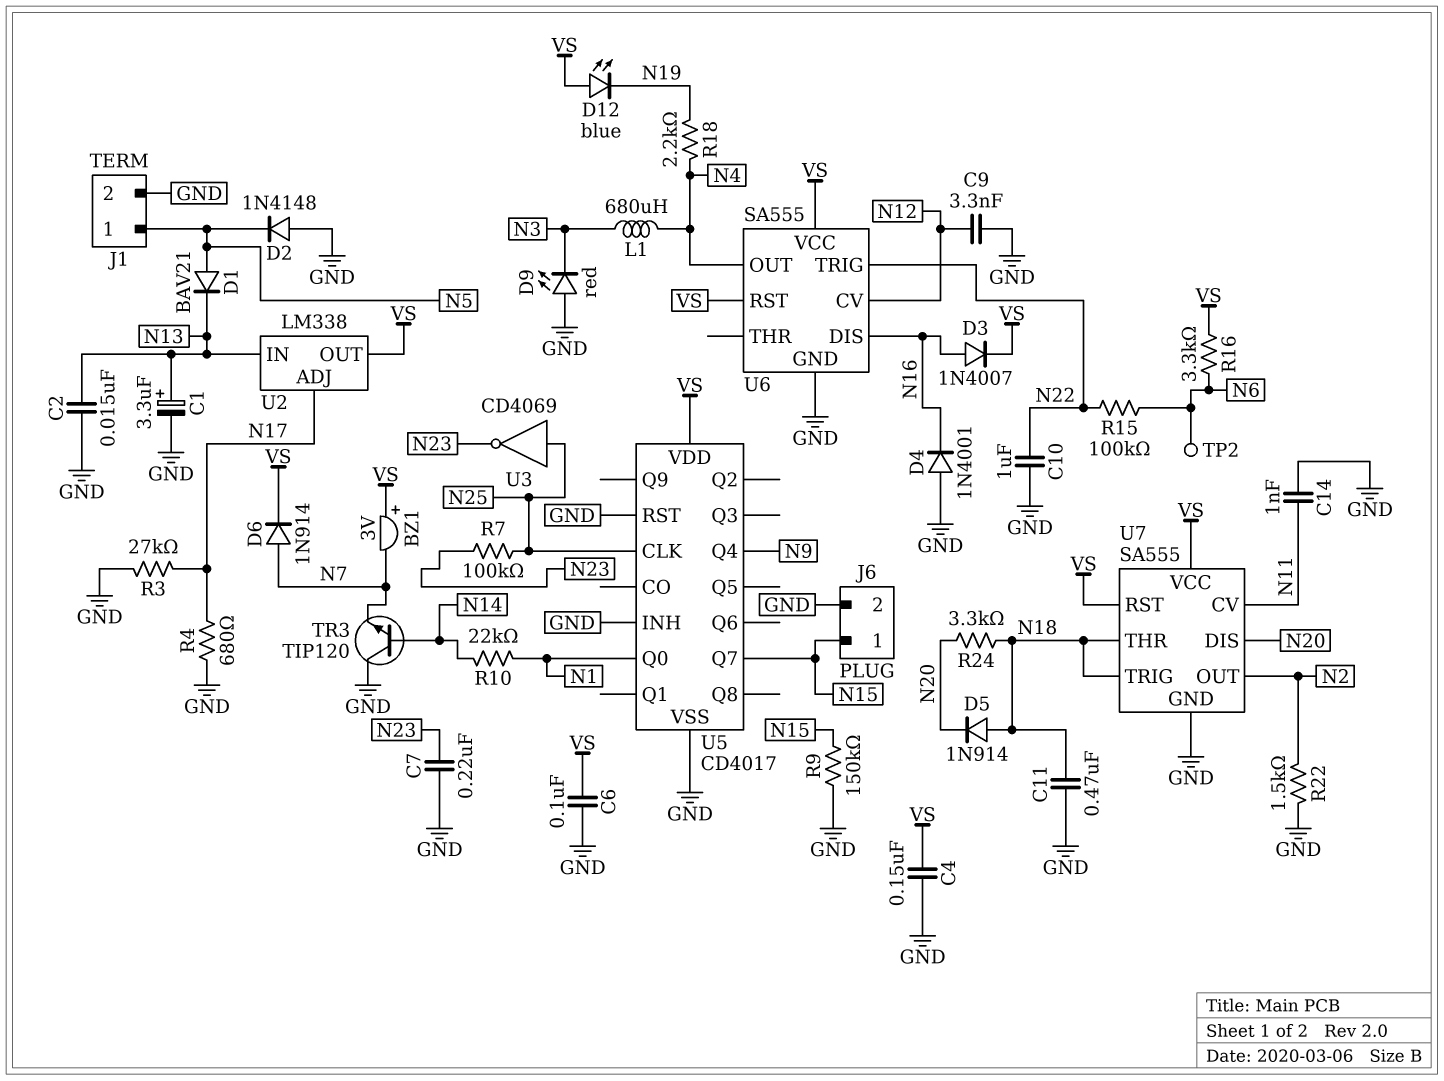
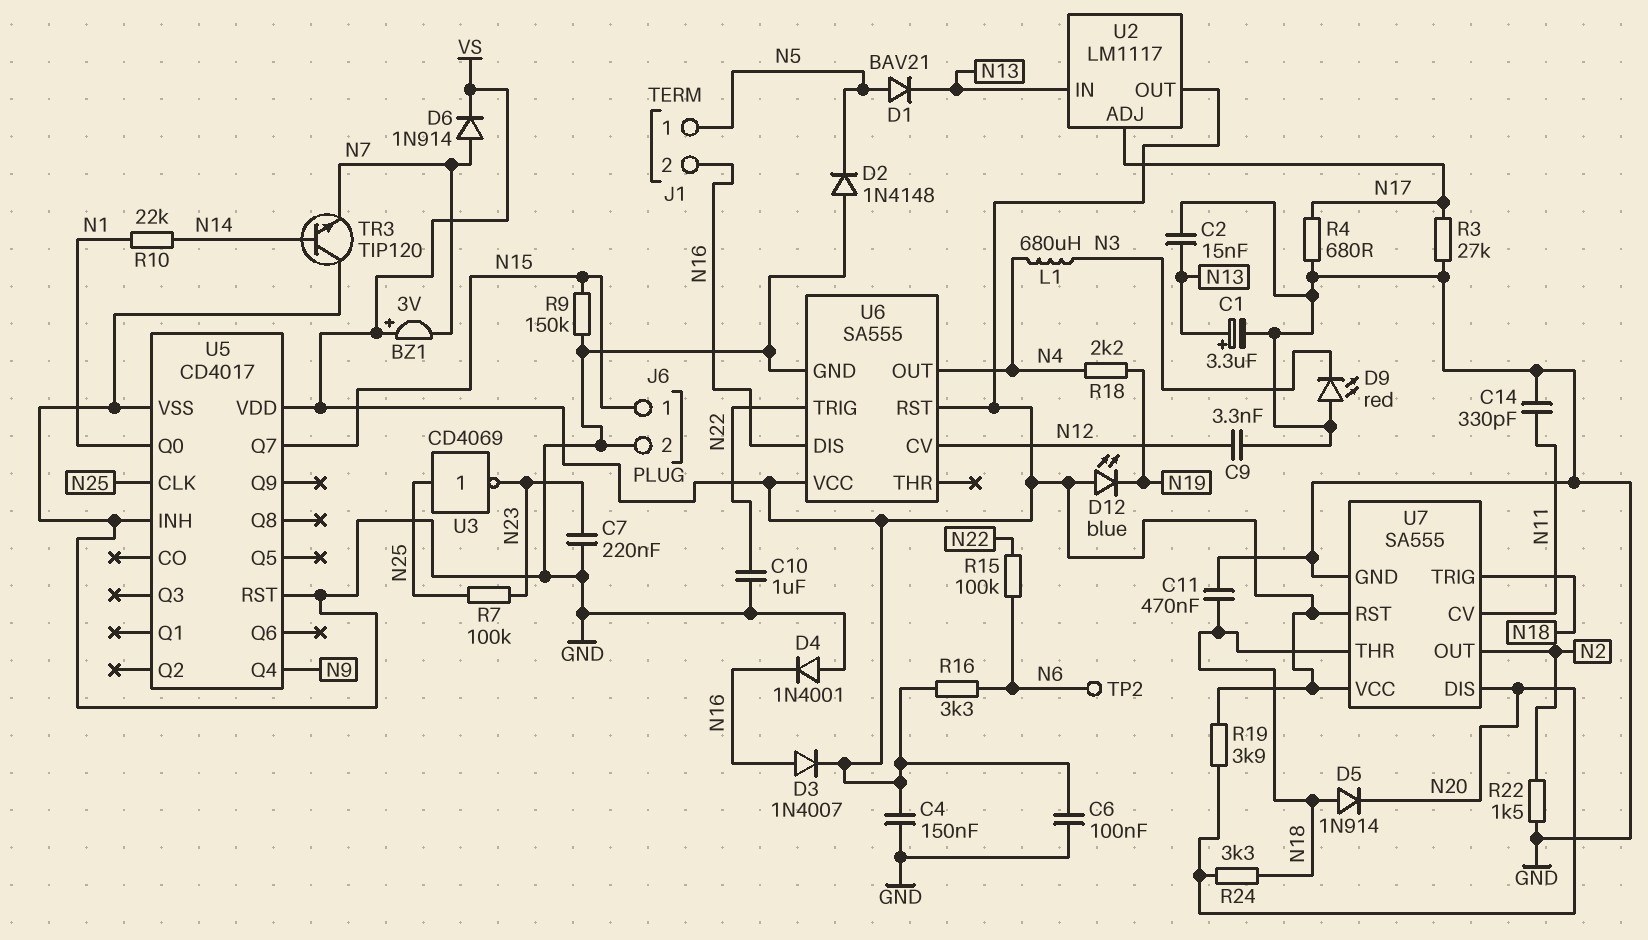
C14: 1nF (GND, N11) -> 330pF (GND, N11)
J1 pin 2: GND -> N16
R19: none -> 3.9k (N20, VS)
U2: LM338 -> LM1117

